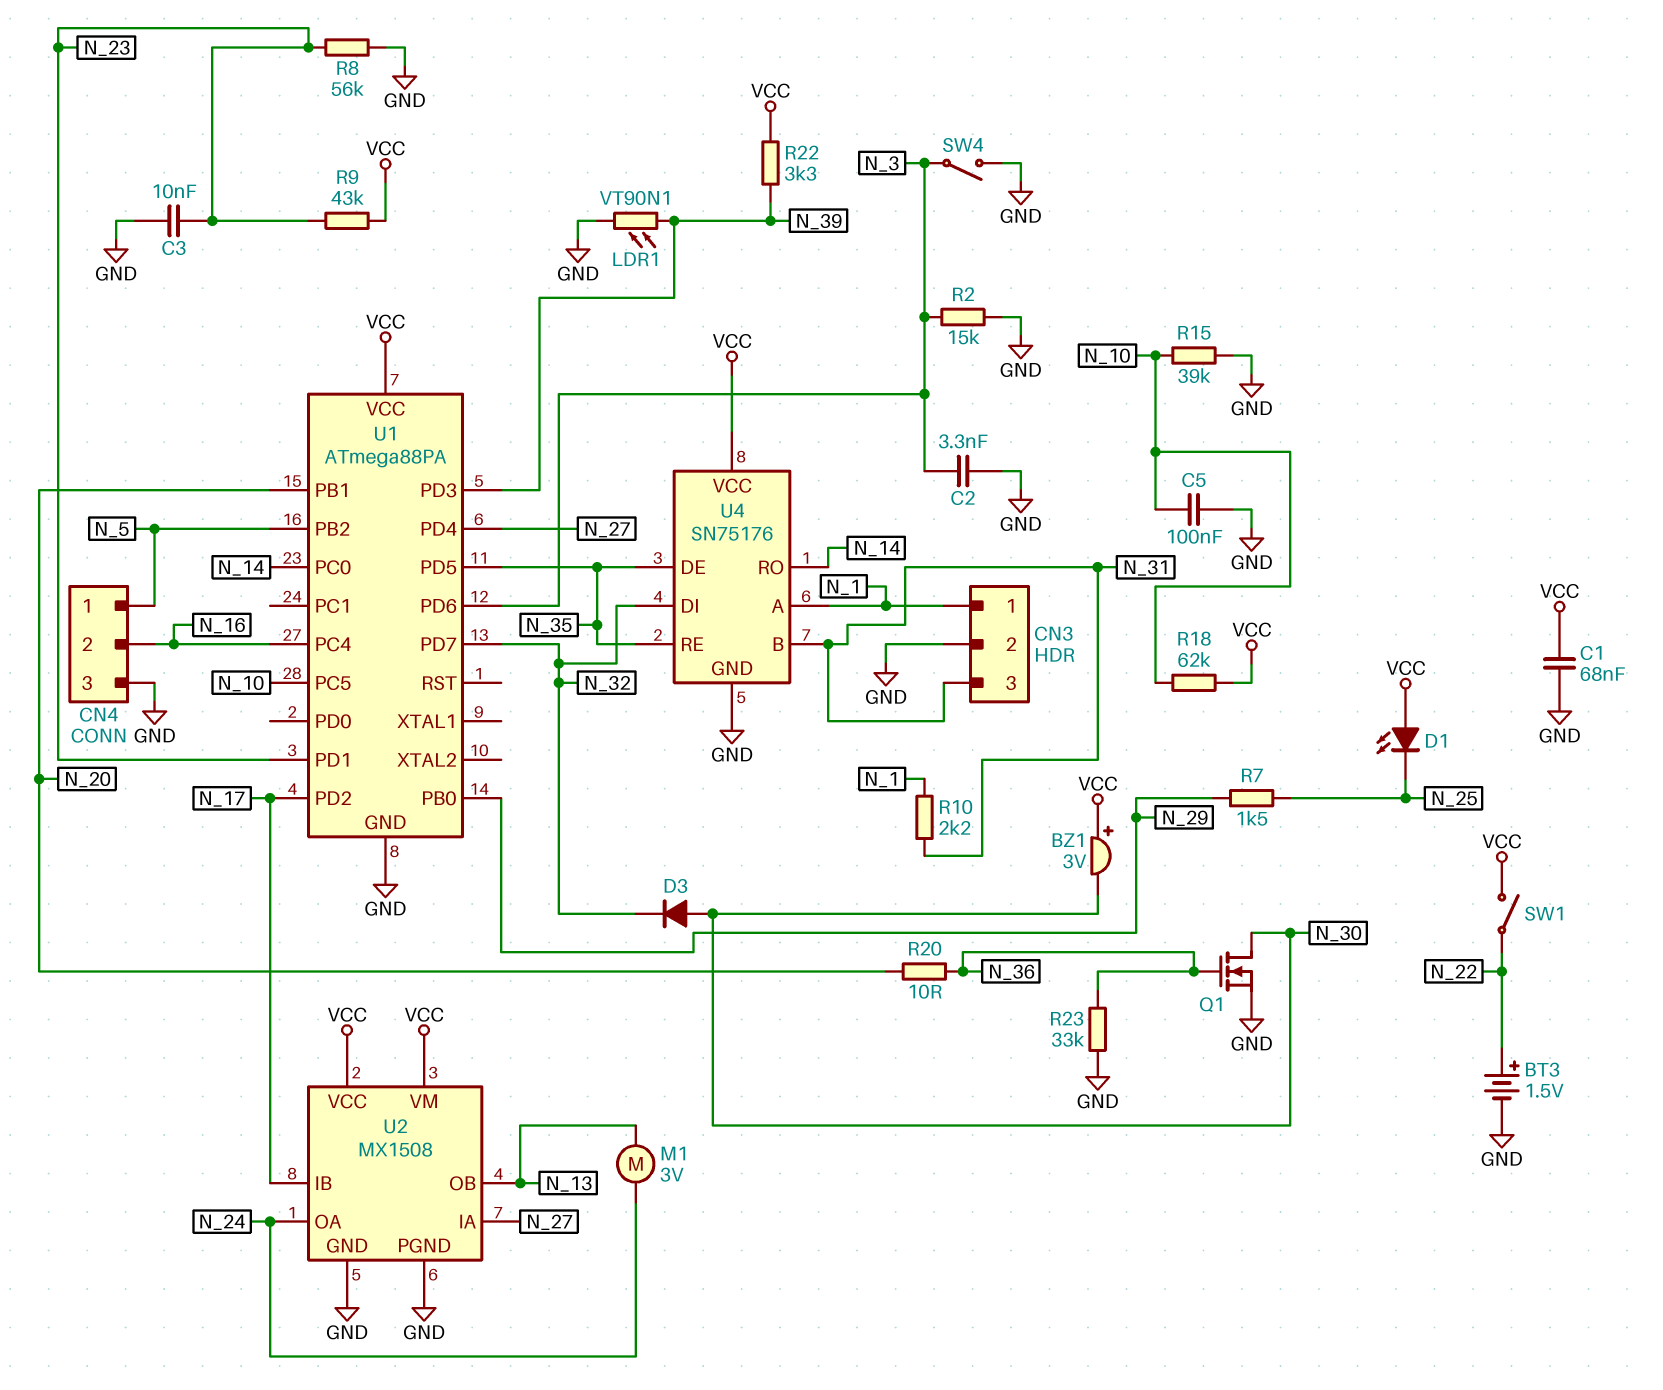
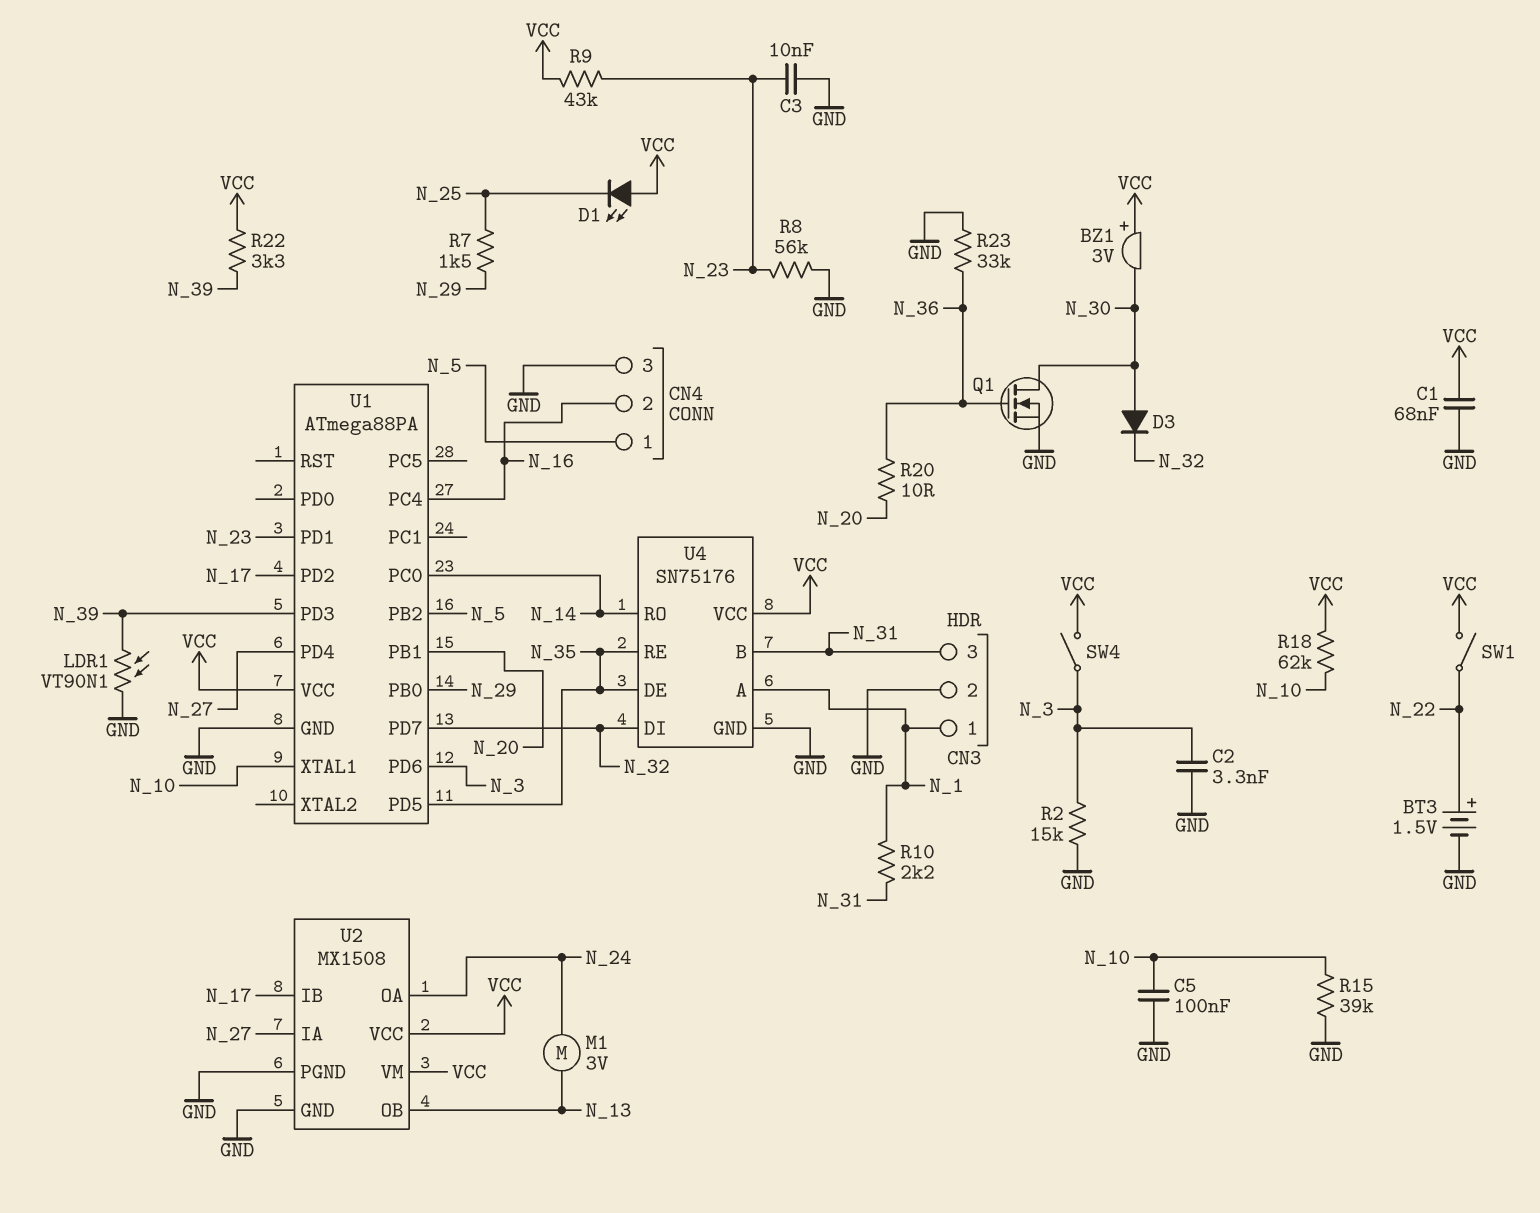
SW4: switch (GND, N_3) -> switch (N_3, VCC)
U1 pin PC5: N_10 -> none
U1 pin XTAL1: none -> N_10

